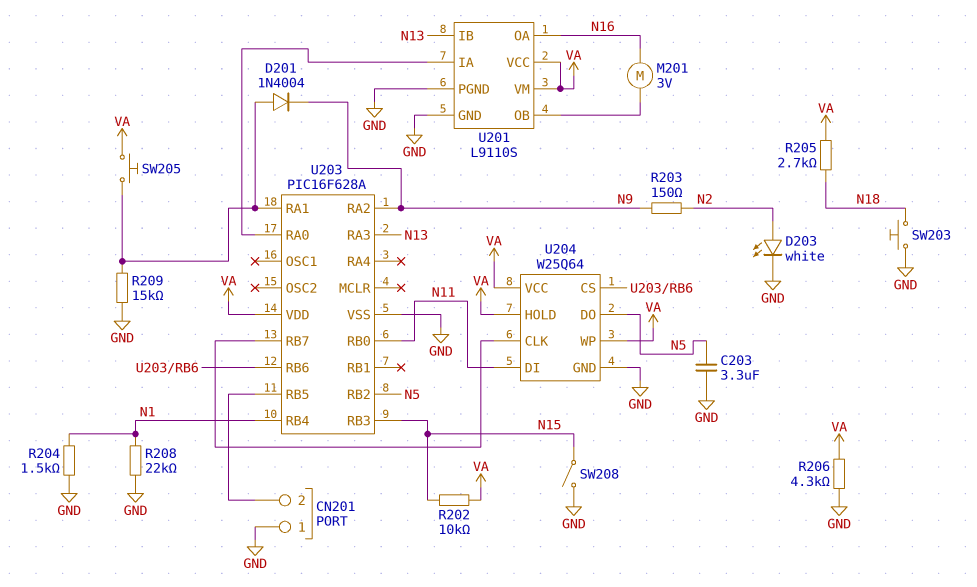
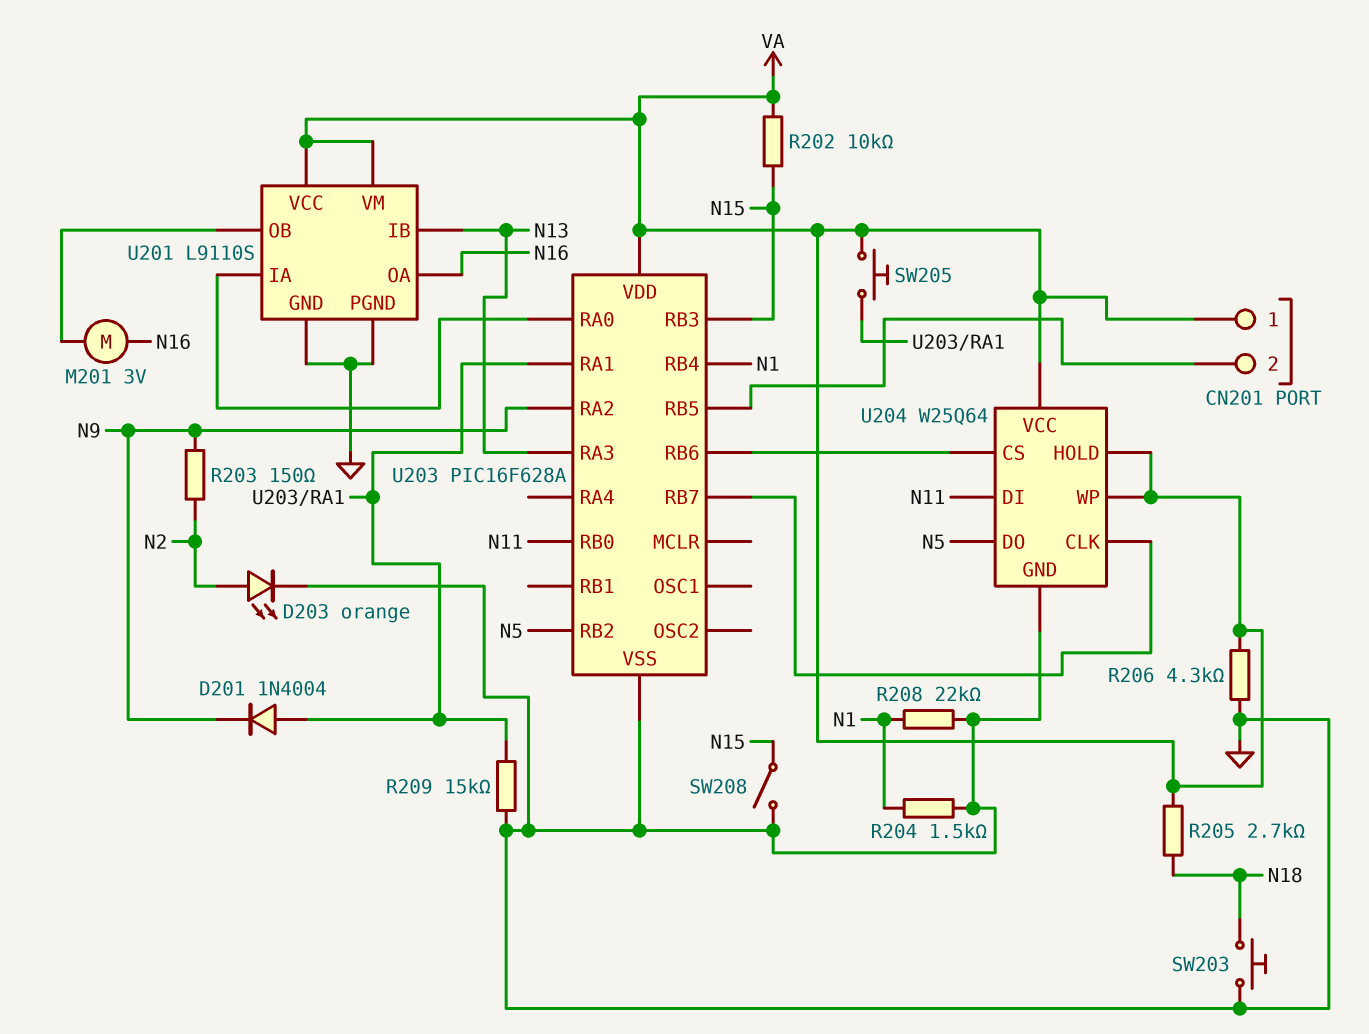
C203: 3.3uF (GND, N5) -> none
CN201 pin 1: GND -> VA
D203: LED white (A N2, K GND) -> LED orange (A N2, K GND)

